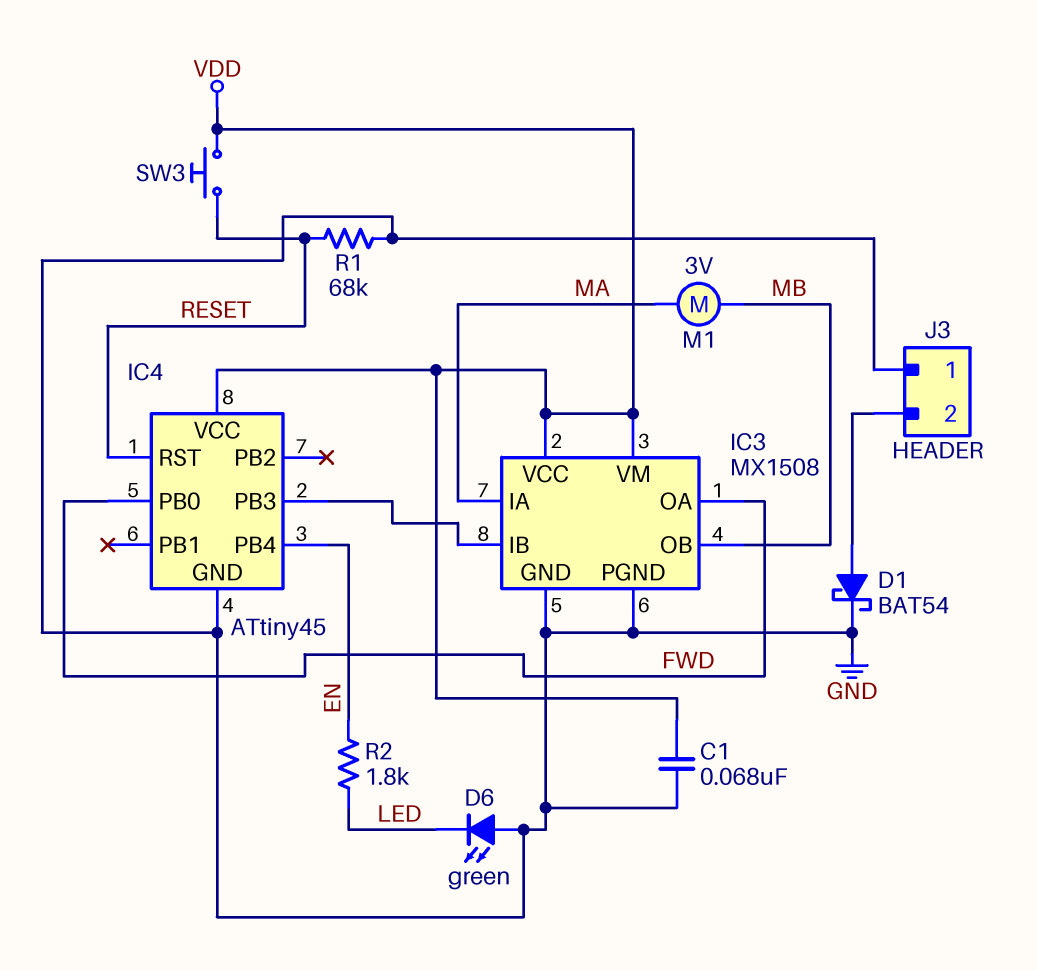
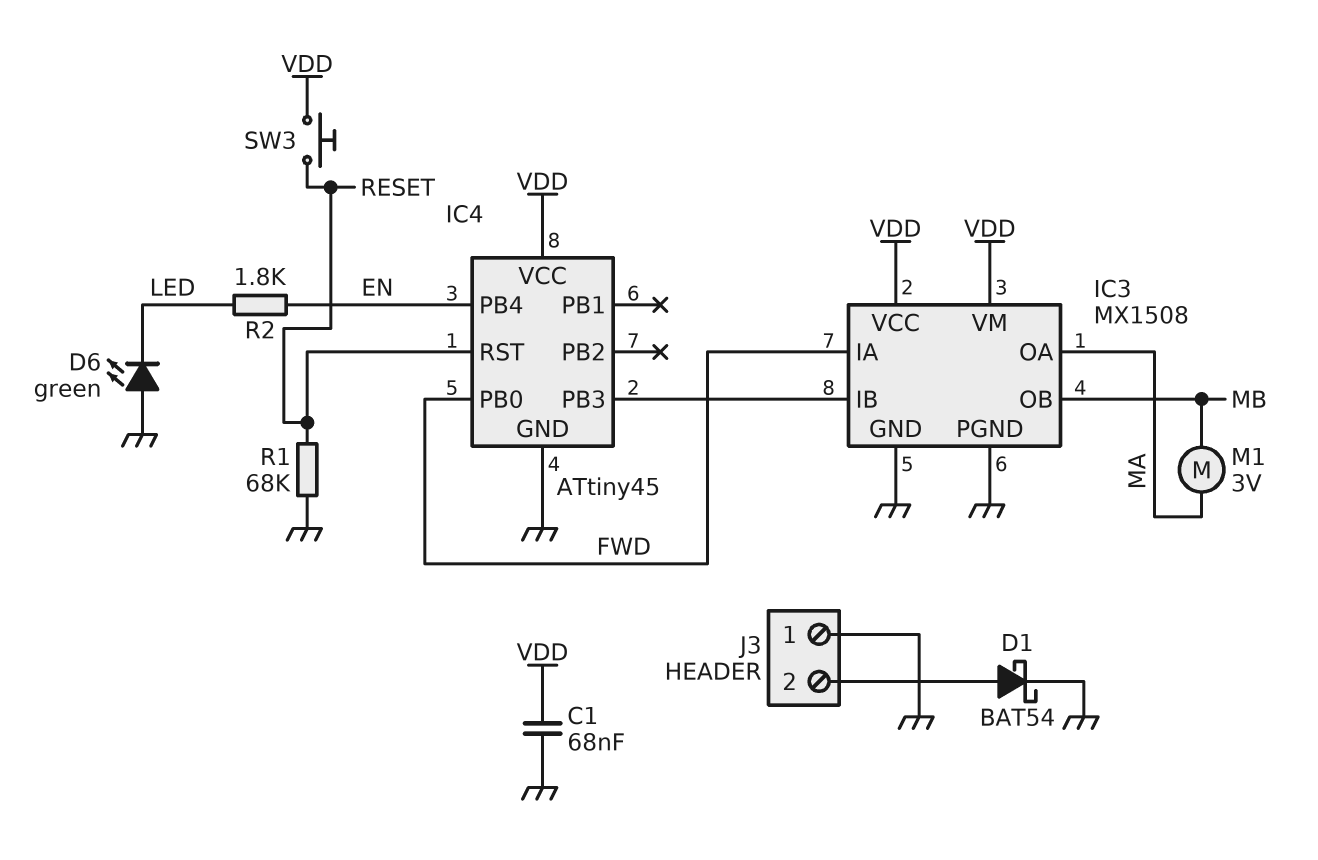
IC3 pin IA: MA -> FWD
IC3 pin OA: FWD -> MA

